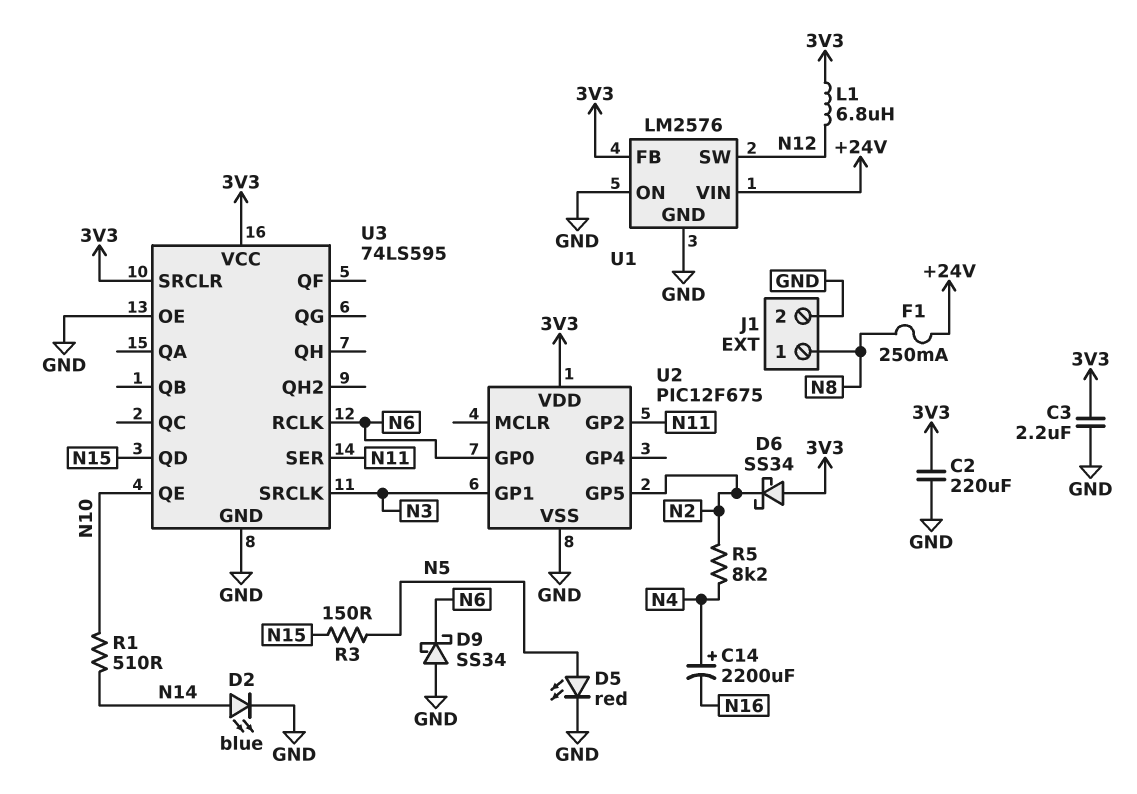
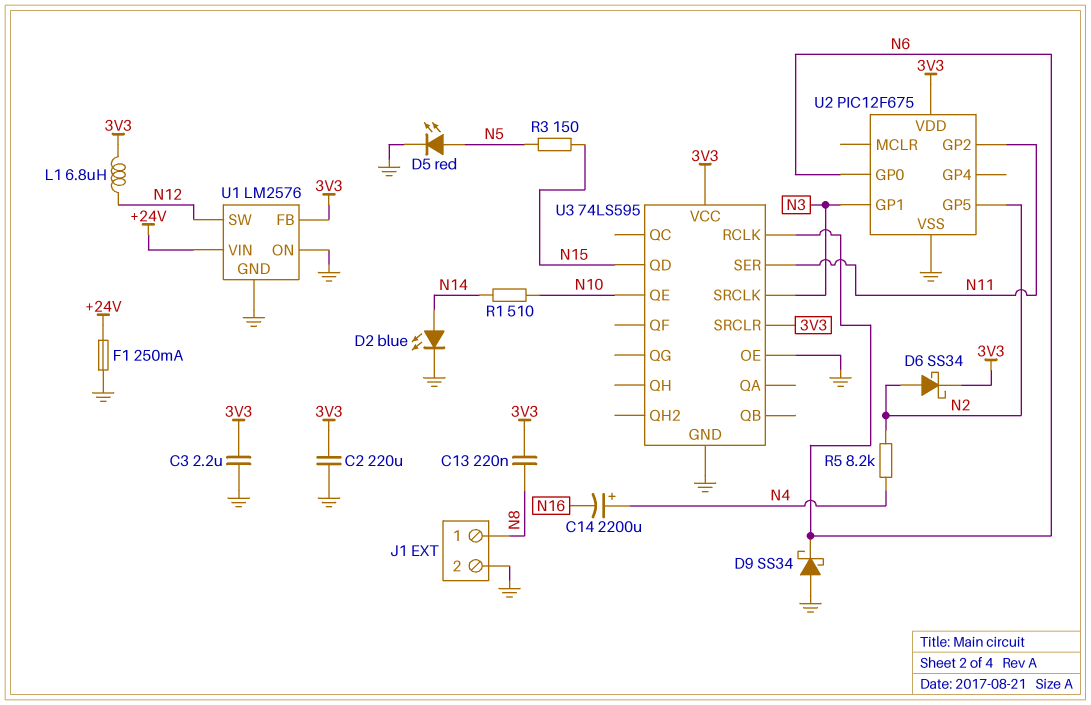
C13: none -> 220nF (3V3, N8)
D6: schottky SS34 (A 3V3, K N2) -> schottky SS34 (A N2, K 3V3)
F1: 250mA (+24V, N8) -> 250mA (+24V, GND)

